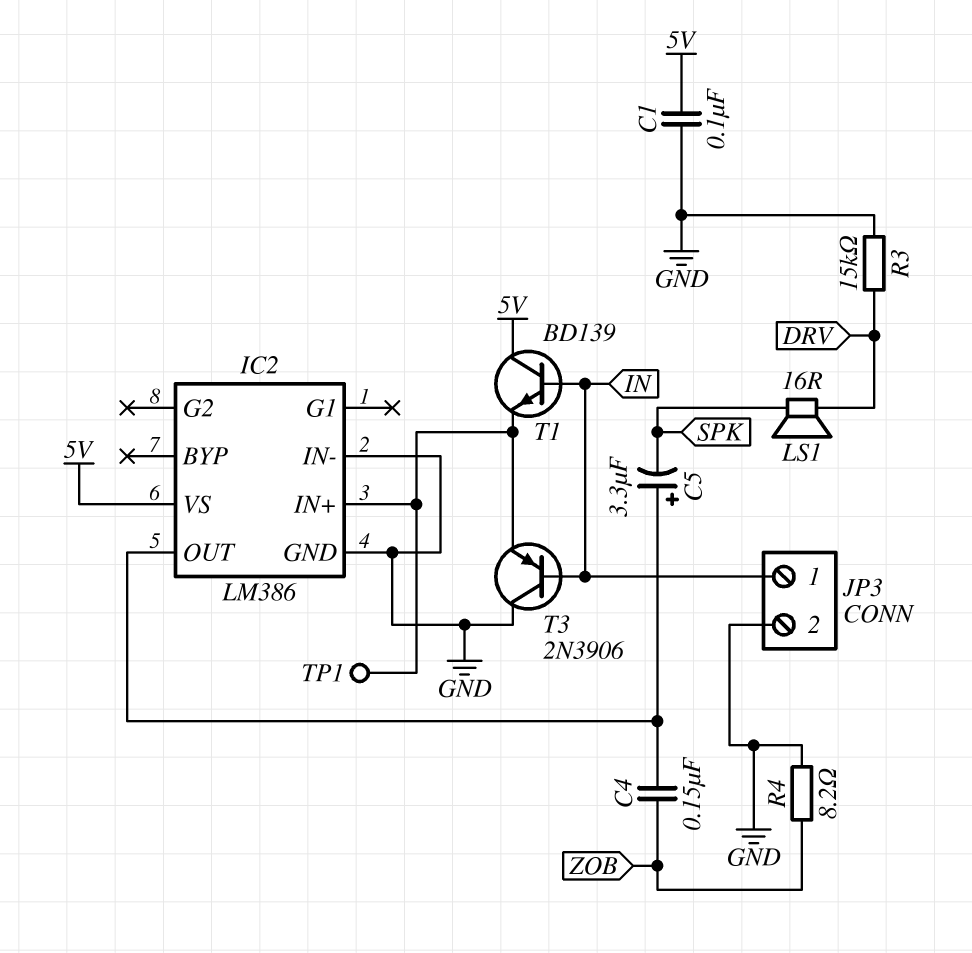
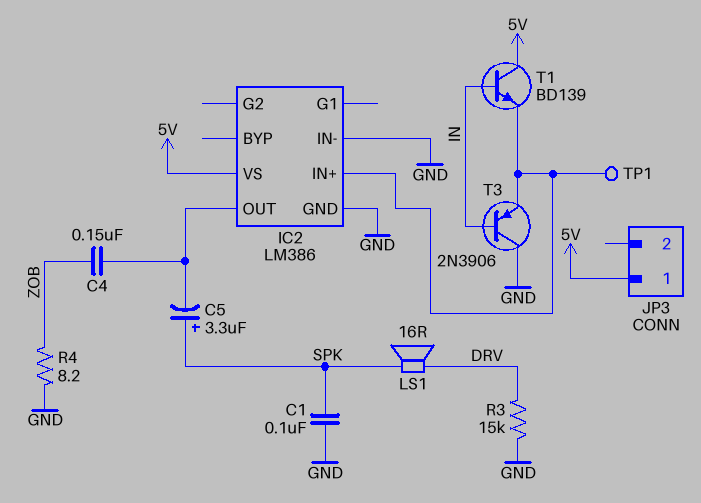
C1: 100nF (5V, GND) -> 100nF (GND, SPK)
C5: 3.3uF (plus IC2/OUT, minus SPK) -> 3.3uF (plus SPK, minus IC2/OUT)
JP3 pin 1: IN -> 5V
JP3 pin 2: GND -> none

